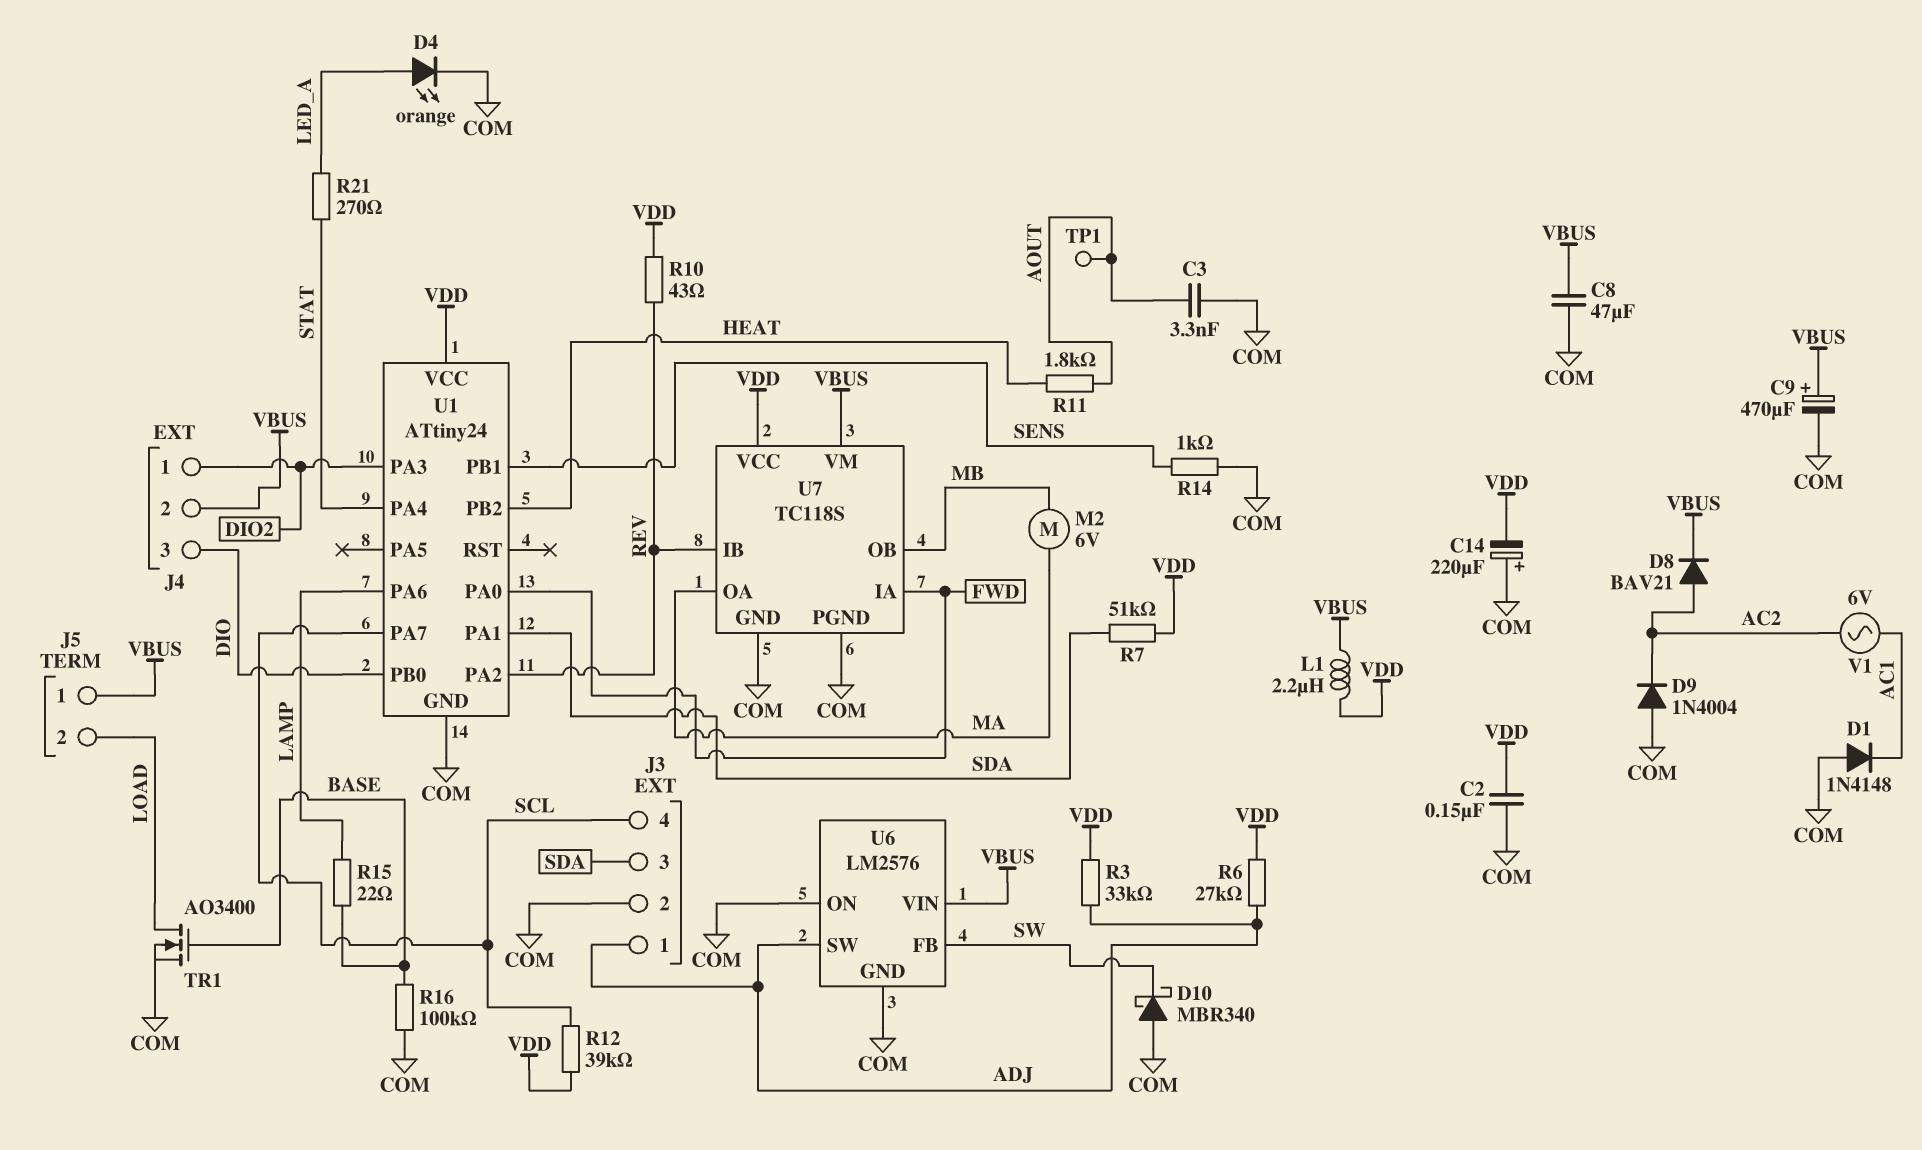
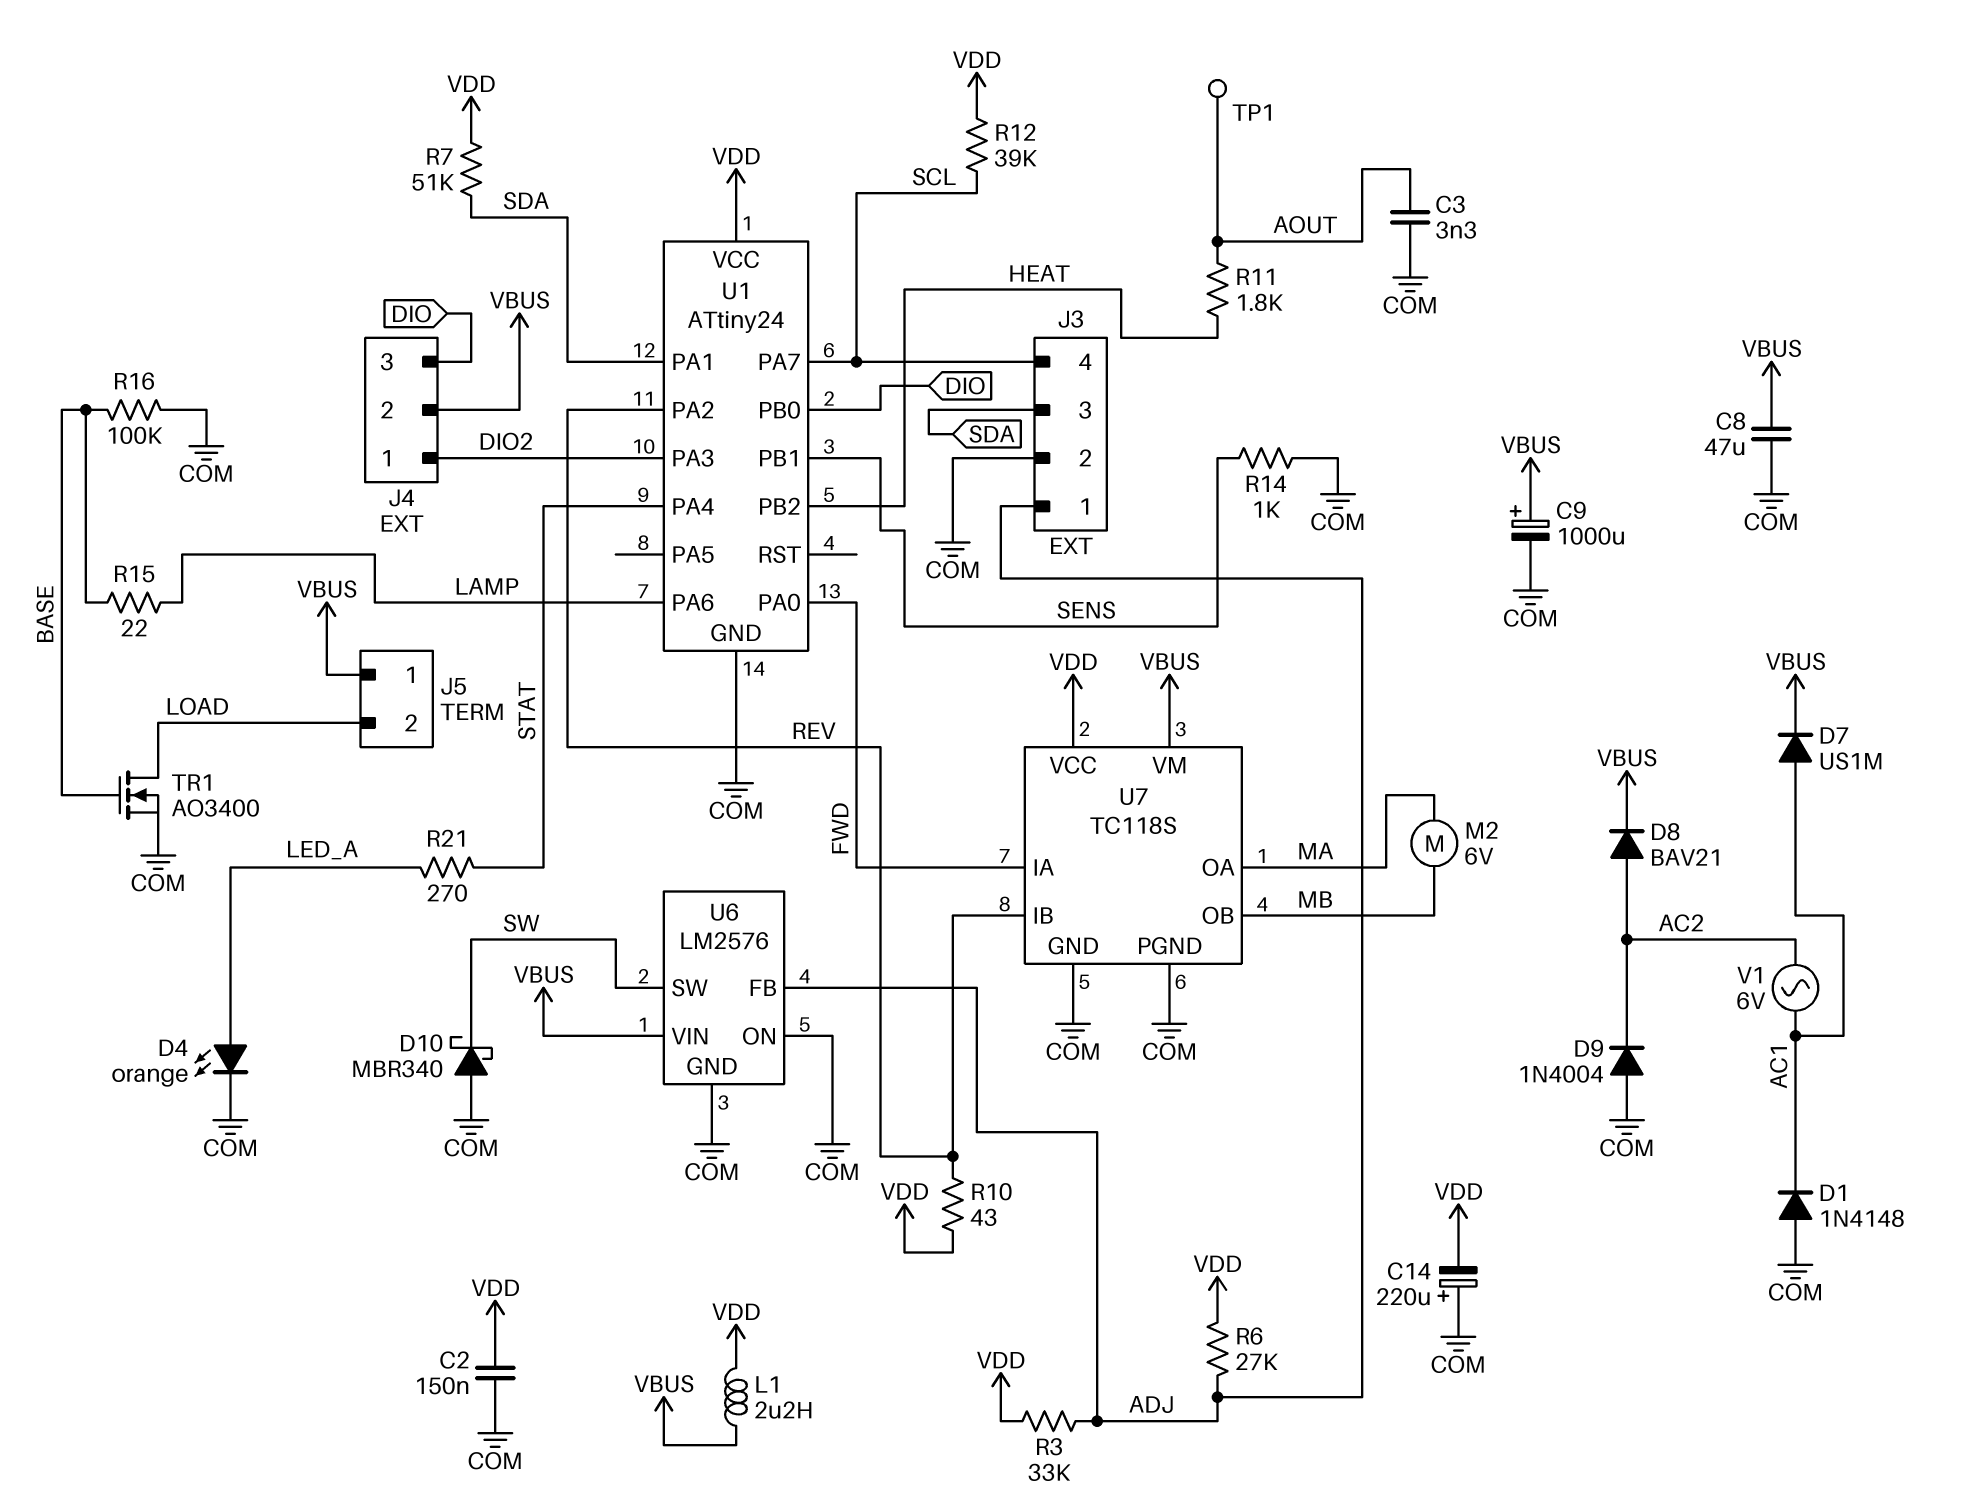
C9: 470uF (plus VBUS, minus COM) -> 1000uF (plus VBUS, minus COM)
D7: none -> diode US1M (A AC1, K VBUS)
U6 pin FB: SW -> ADJ
U6 pin SW: ADJ -> SW

